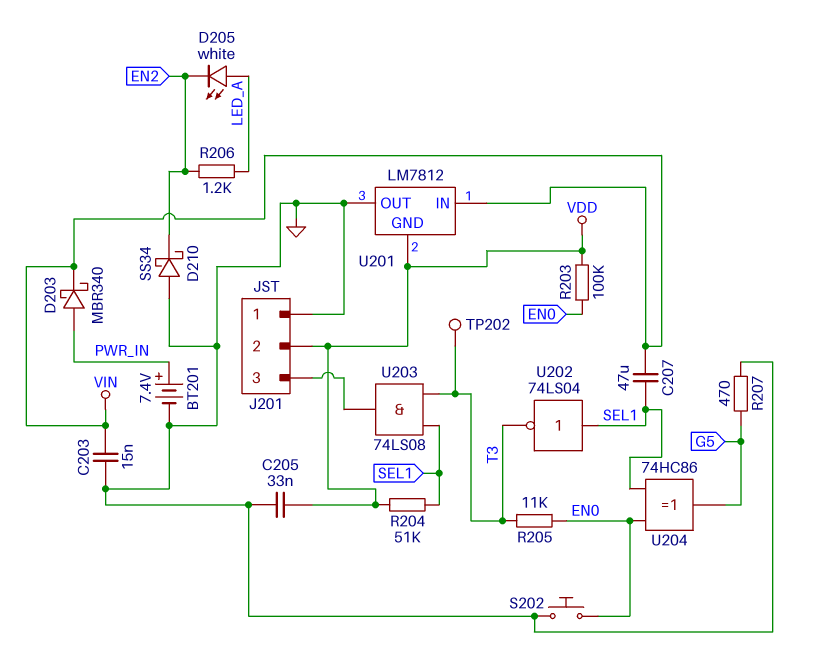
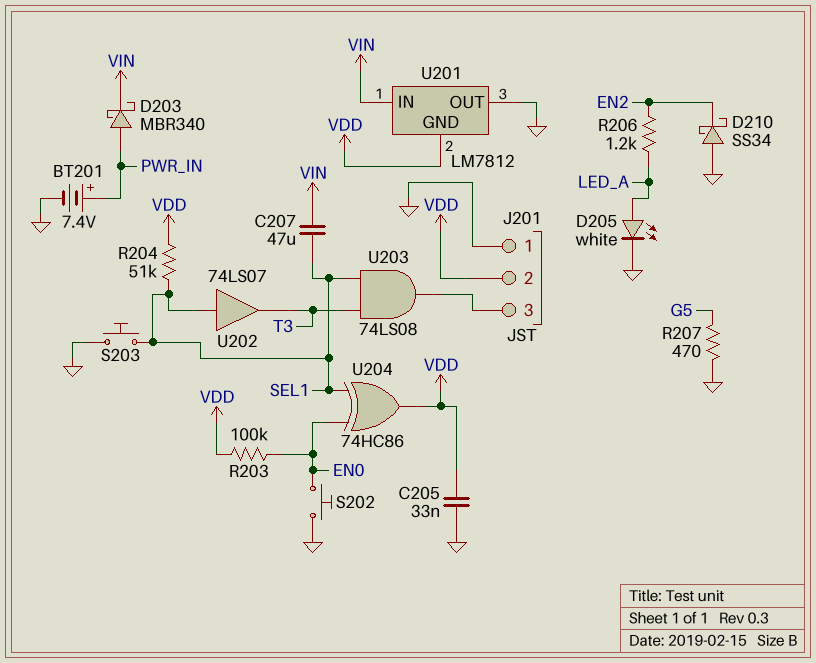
C203: 15nF (GND, VIN) -> none
D205: LED white (A LED_A, K EN2) -> LED white (A LED_A, K GND)
R205: 11k (EN0, T3) -> none
S203: none -> button (GND, SEL1)
TP202: test point (T3) -> none
U202: NOT 74LS04 (in SEL1, out T3) -> buffer 74LS07 (in SEL1, out T3)
U204: XOR 74HC86 (in EN0, in SEL1, out G5) -> XOR 74HC86 (in EN0, in SEL1, out VDD)

